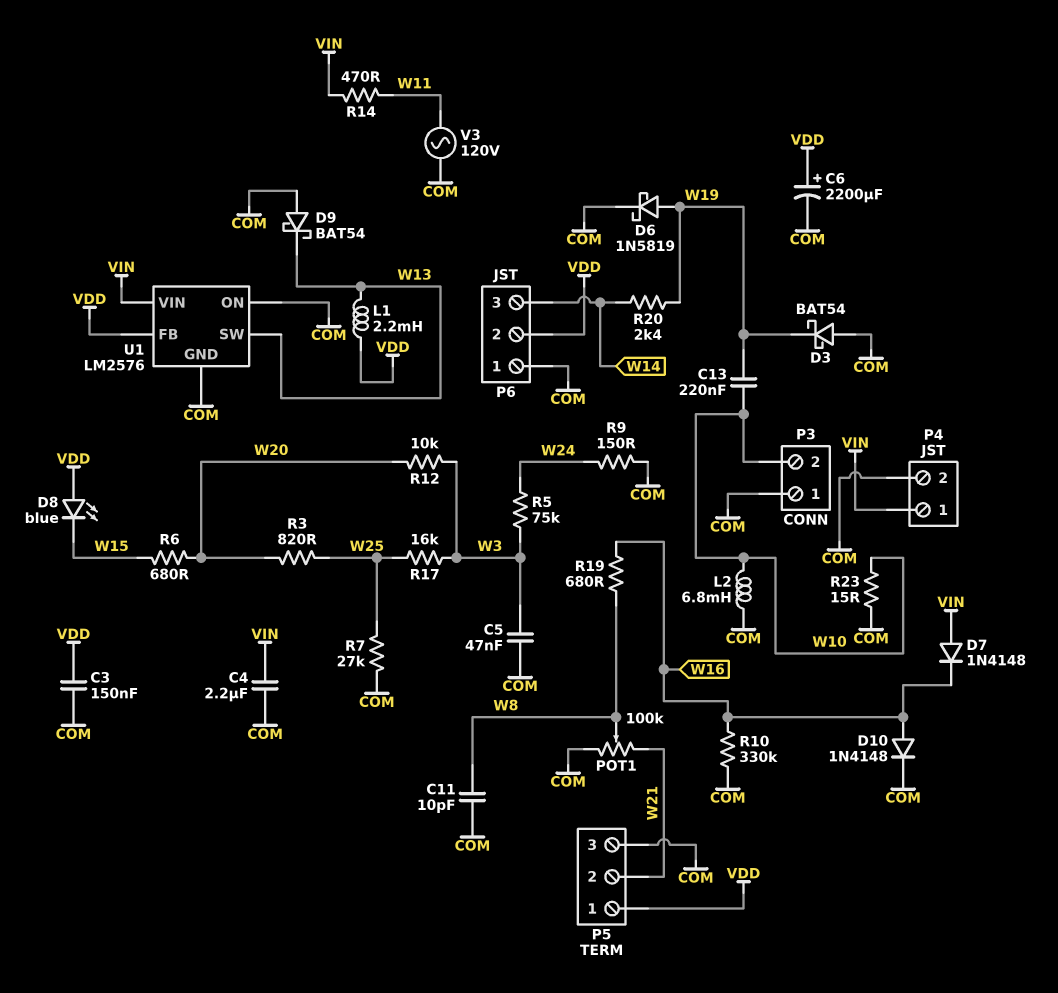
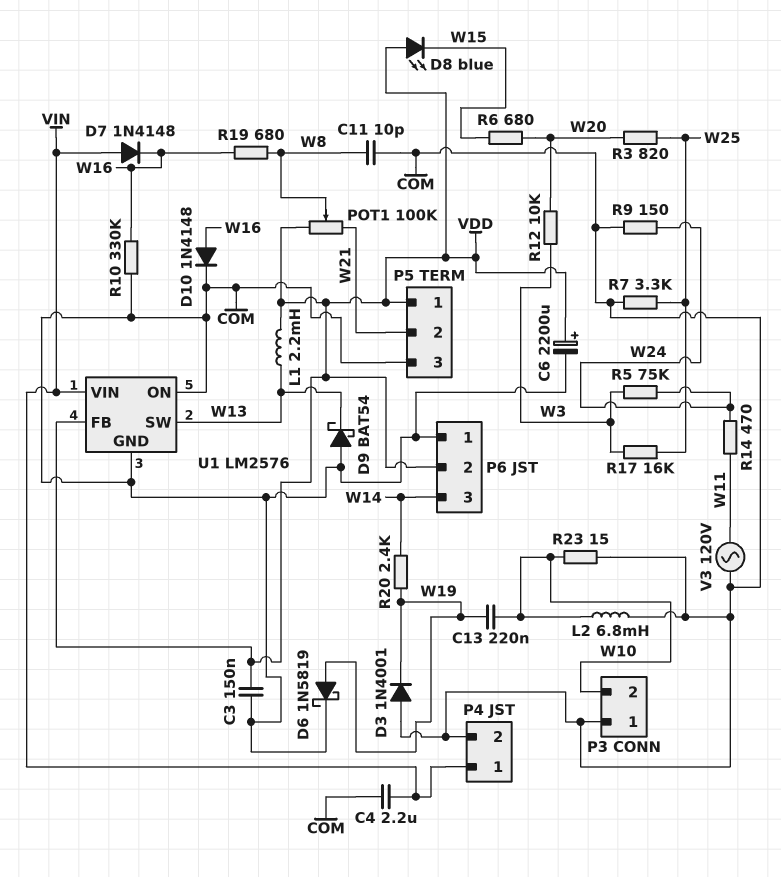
C5: 47nF (COM, W3) -> none
D3: schottky BAT54 (A COM, K W19) -> diode 1N4001 (A COM, K W19)
POT1: 100k (COM, W21, wiper W8) -> 100k (VDD, W21, wiper W8)
R7: 27k (COM, W25) -> 3.3k (COM, W25)
R14: 470 (VIN, W11) -> 470 (W11, W24)

